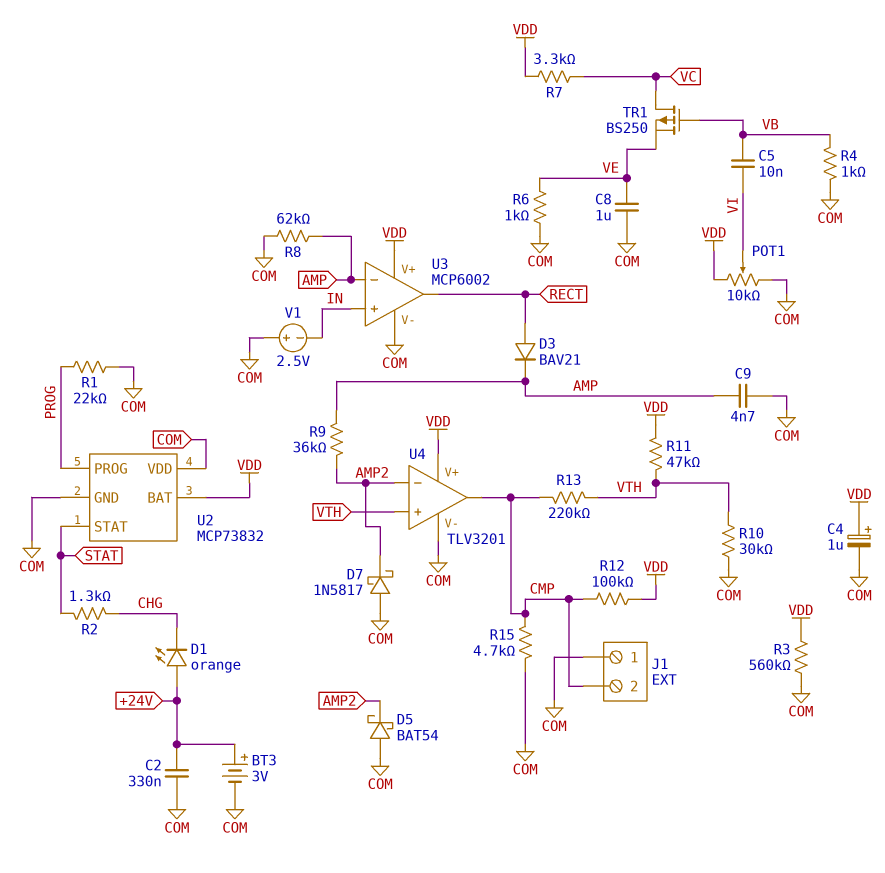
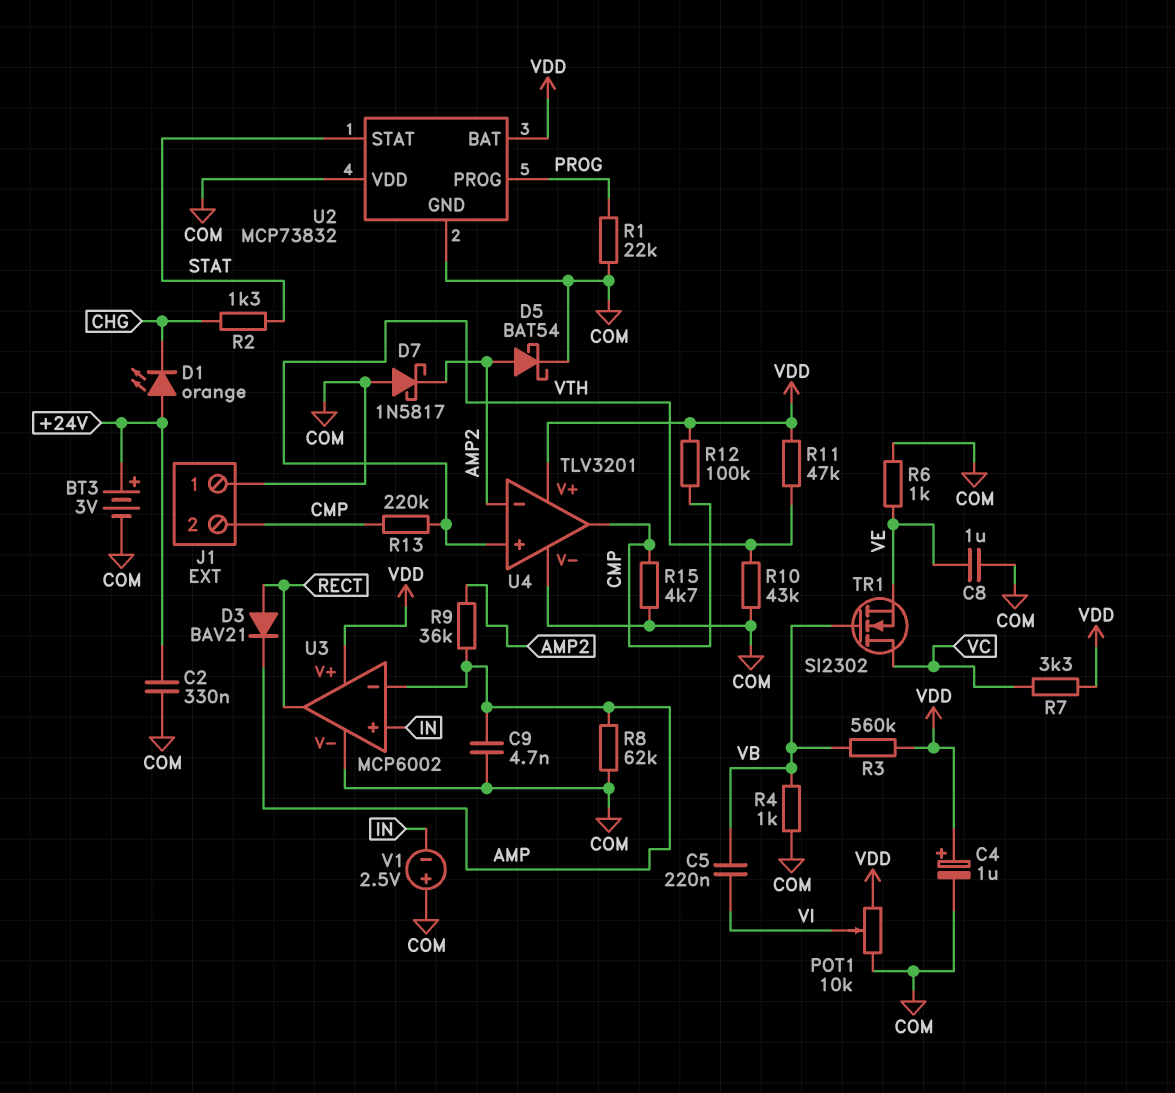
C5: 10nF (VB, VI) -> 220nF (VB, VI)
D5: schottky BAT54 (A COM, K AMP2) -> schottky BAT54 (A AMP2, K COM)
R3: 560k (COM, VDD) -> 560k (VB, VDD)
R10: 30k (COM, VTH) -> 43k (COM, VTH)
TR1: PMOS BS250 (G VB, D VC, S VE) -> NMOS SI2302 (G VB, D VC, S VE)

